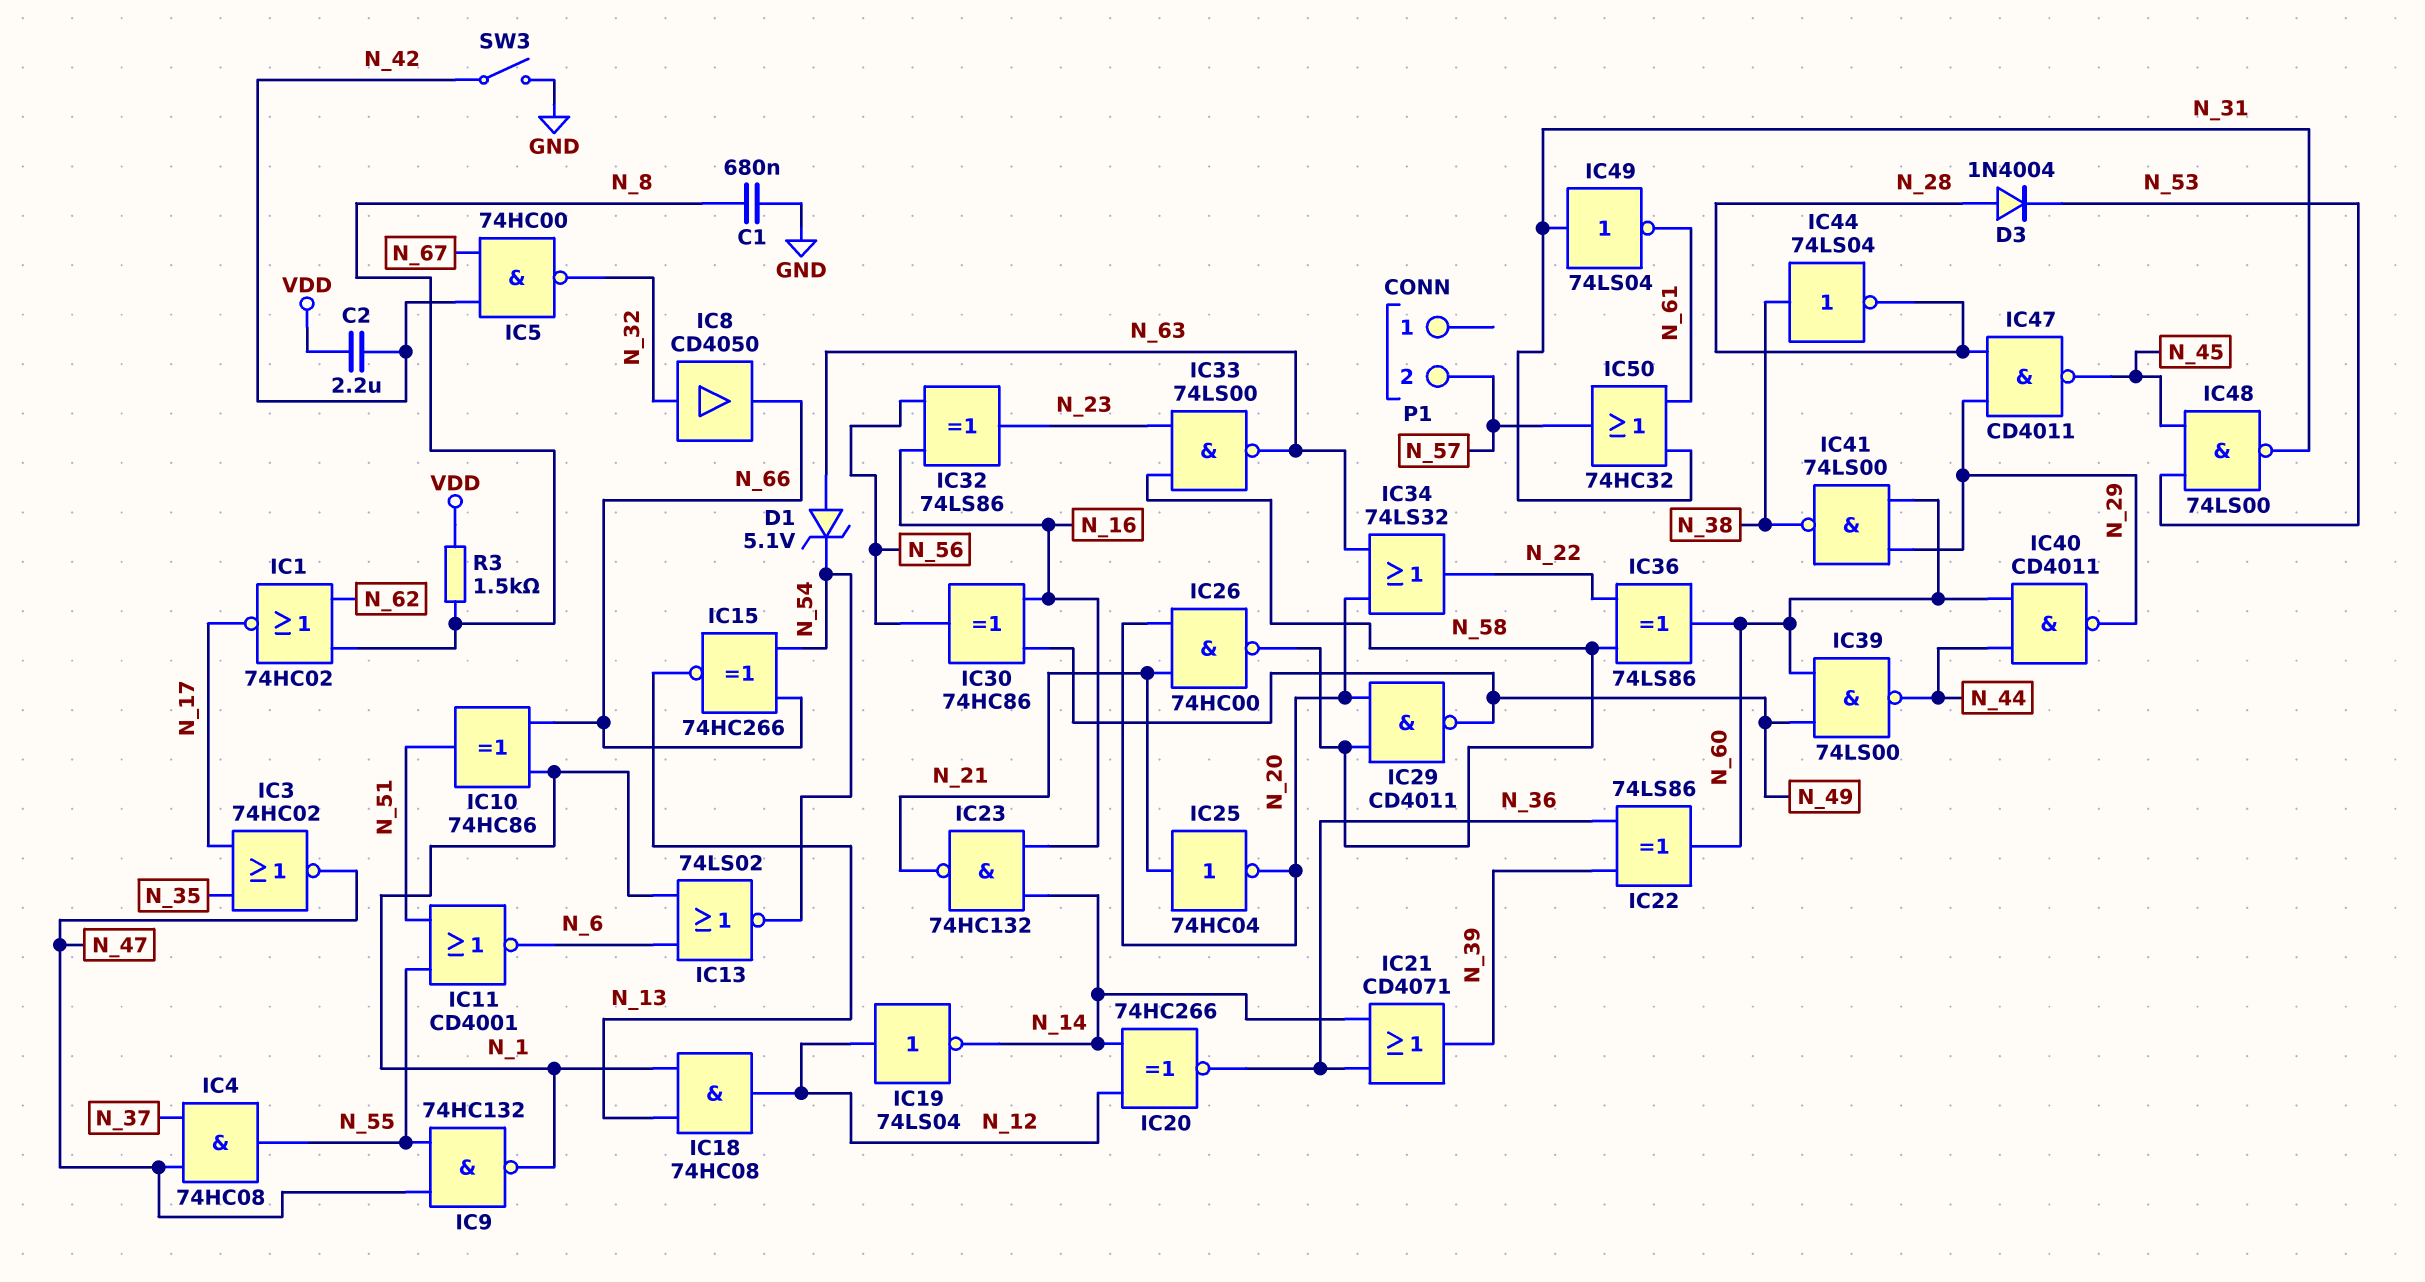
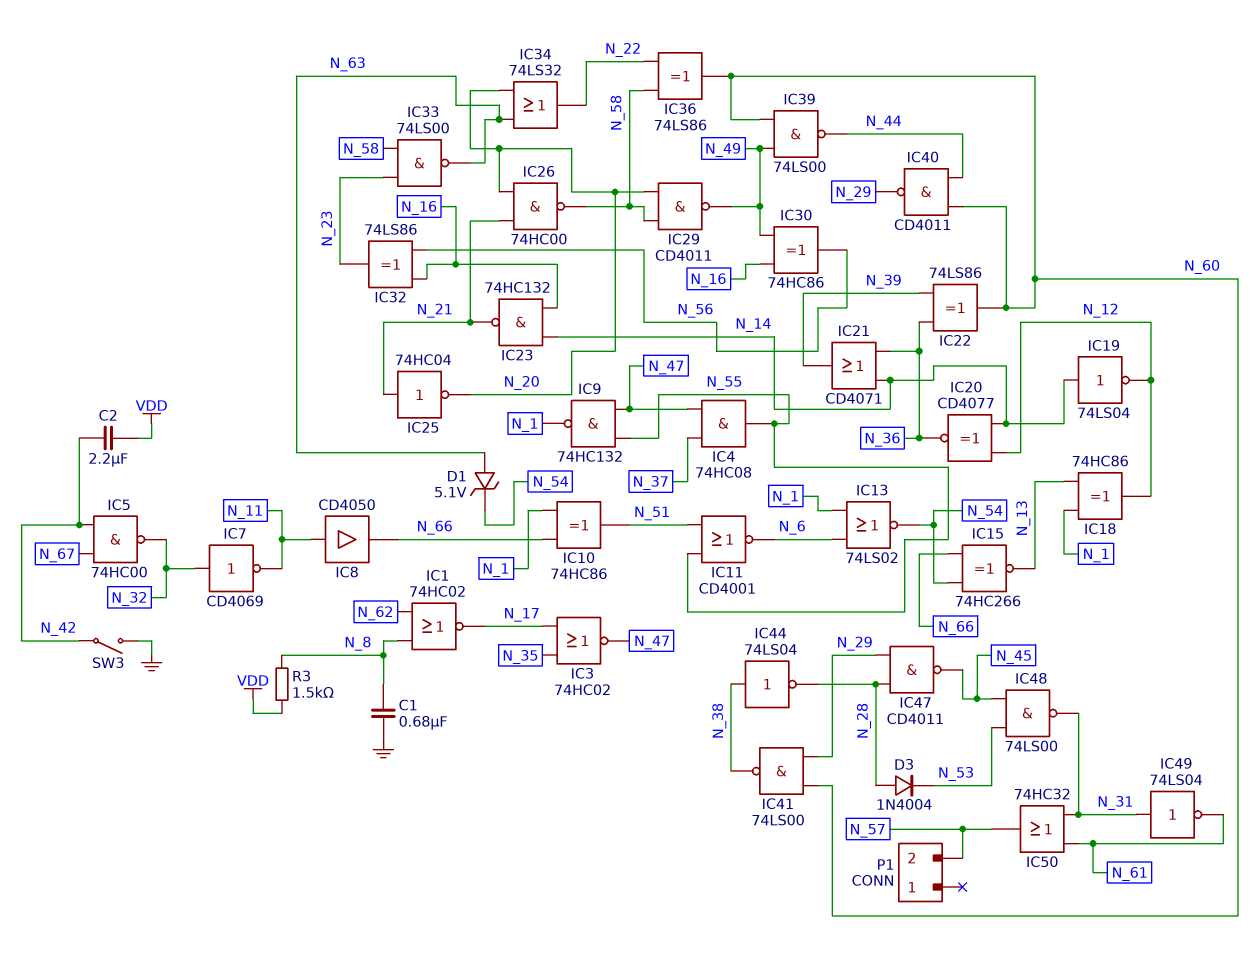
IC7: none -> NOT CD4069 (in N_32, out N_11)
IC8: buffer CD4050 (in N_32, out N_66) -> buffer CD4050 (in N_11, out N_66)
IC18: AND 74HC08 (in N_1, in N_13, out N_12) -> XOR 74HC86 (in N_1, in N_13, out N_12)
IC19: NOT 74LS04 (in N_12, out N_14) -> NOT 74LS04 (in N_14, out N_12)
IC20: XNOR 74HC266 (in N_12, in N_14, out N_36) -> XNOR CD4077 (in N_12, in N_14, out N_36)

